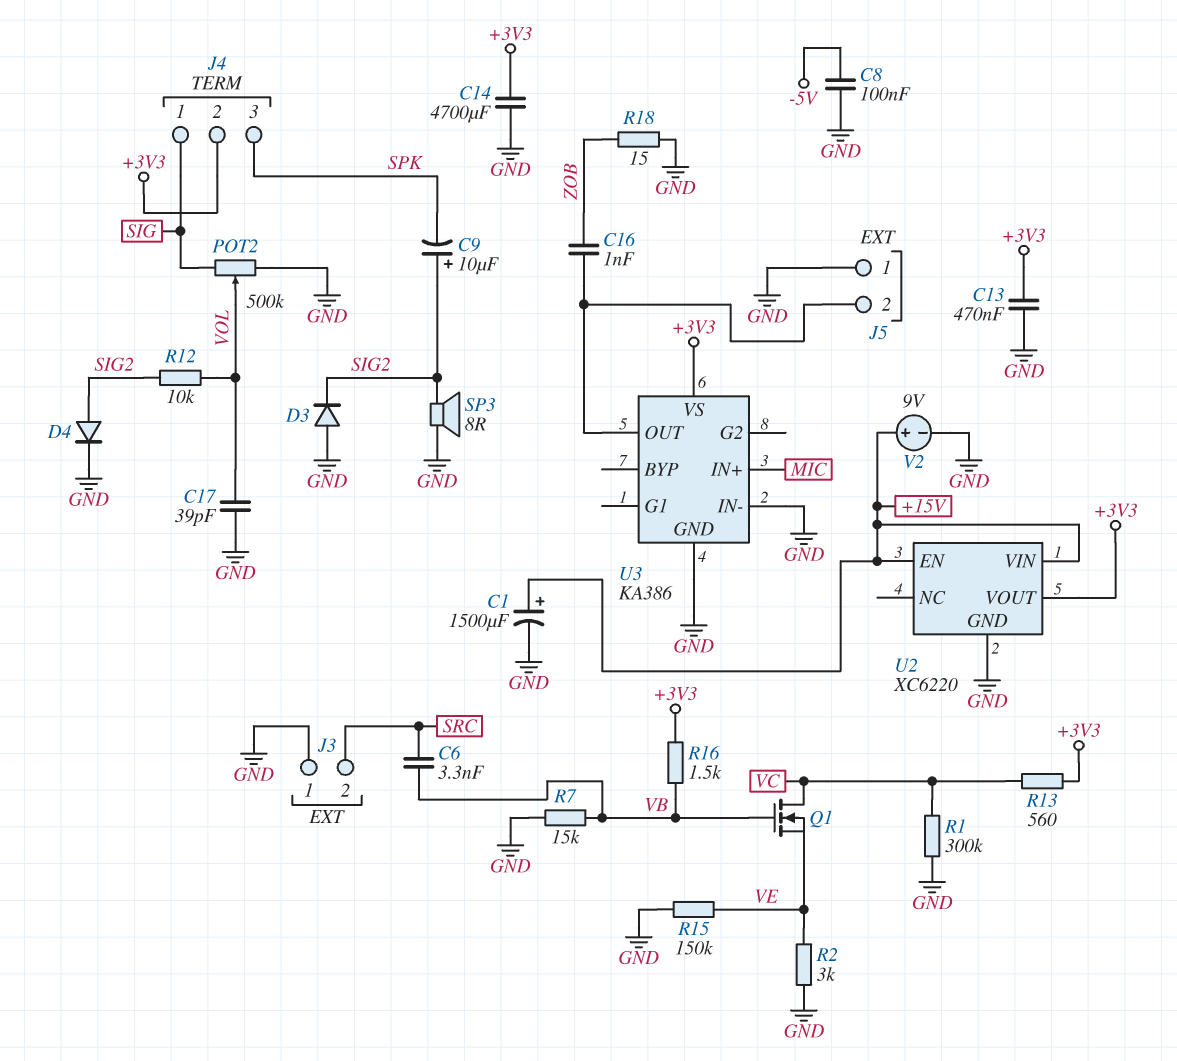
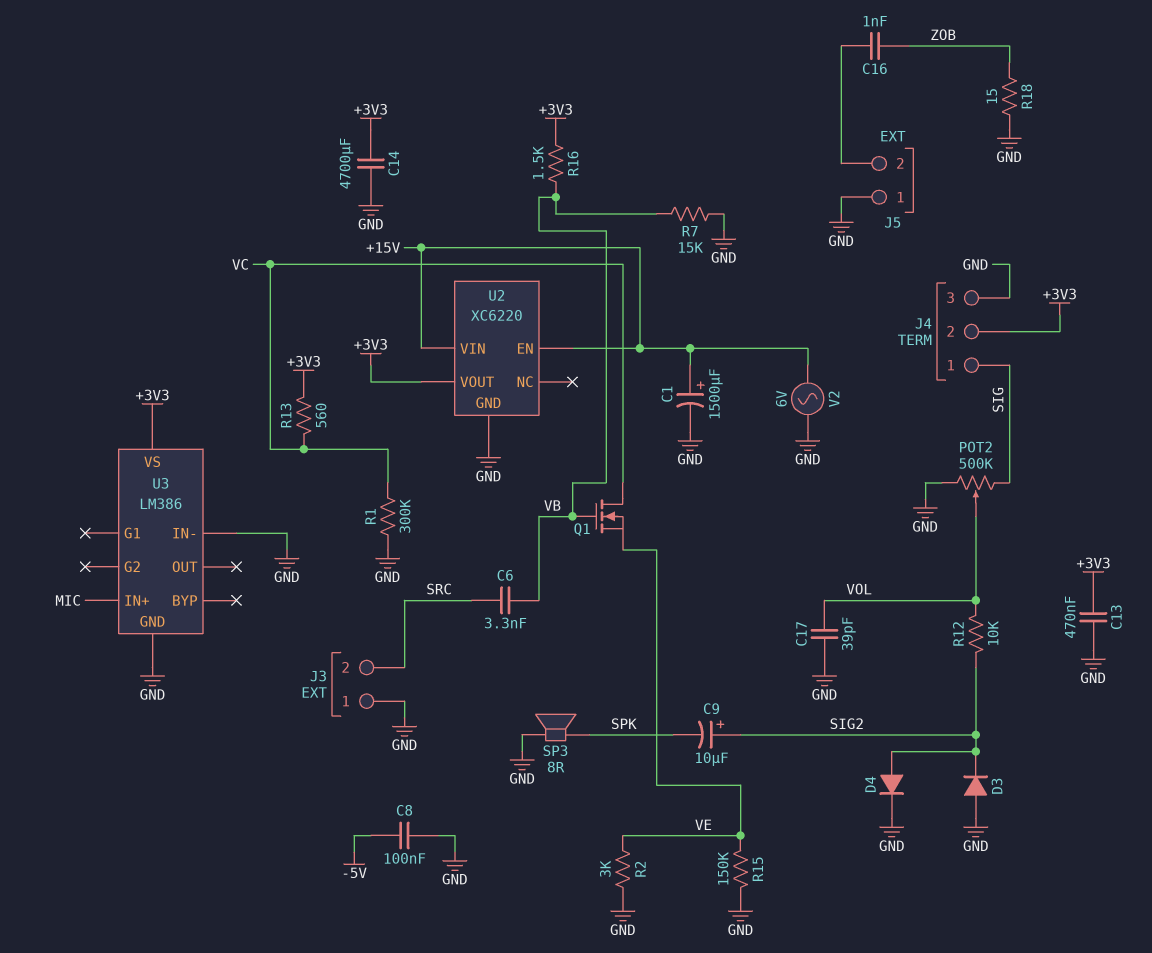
J4 pin 3: SPK -> GND
SP3: speaker 8R (GND, SIG2) -> speaker 8R (GND, SPK)
U3: KA386 -> LM386
U3 pin OUT: J5/2 -> none
V2: 9V (plus +15V, minus GND) -> AC 6V (+15V, GND)

